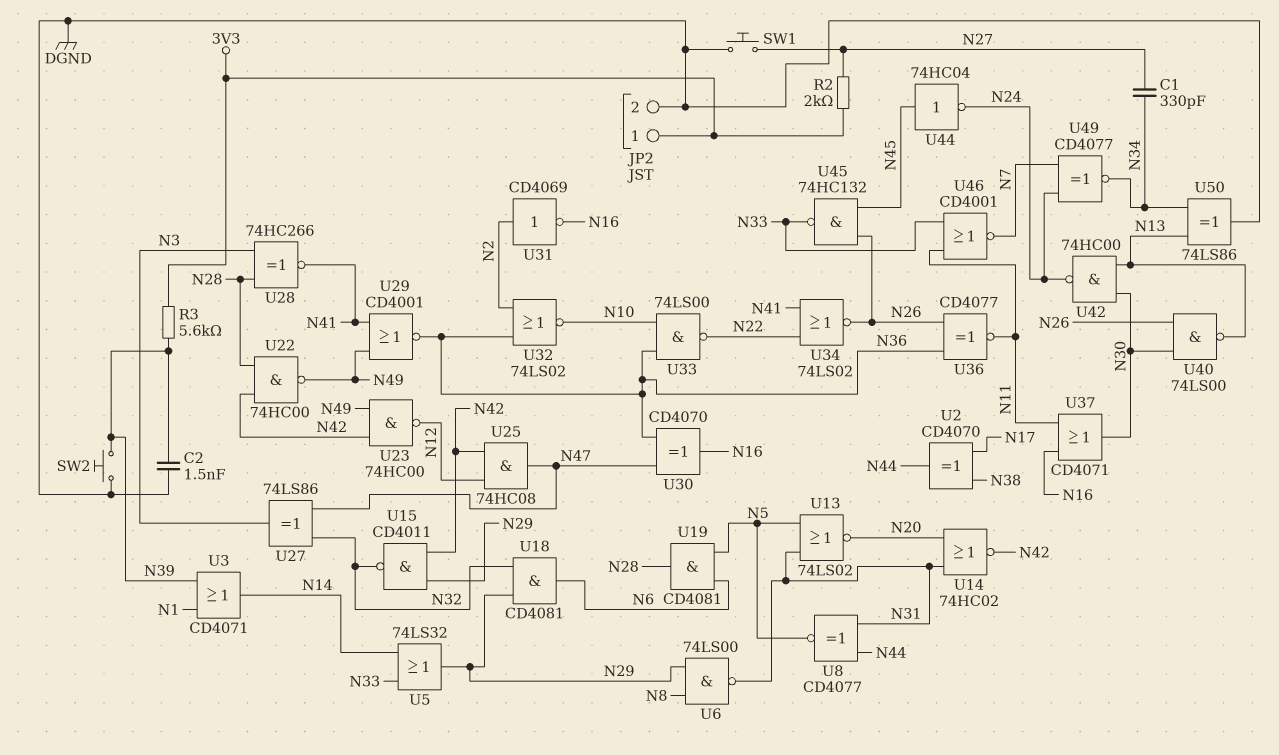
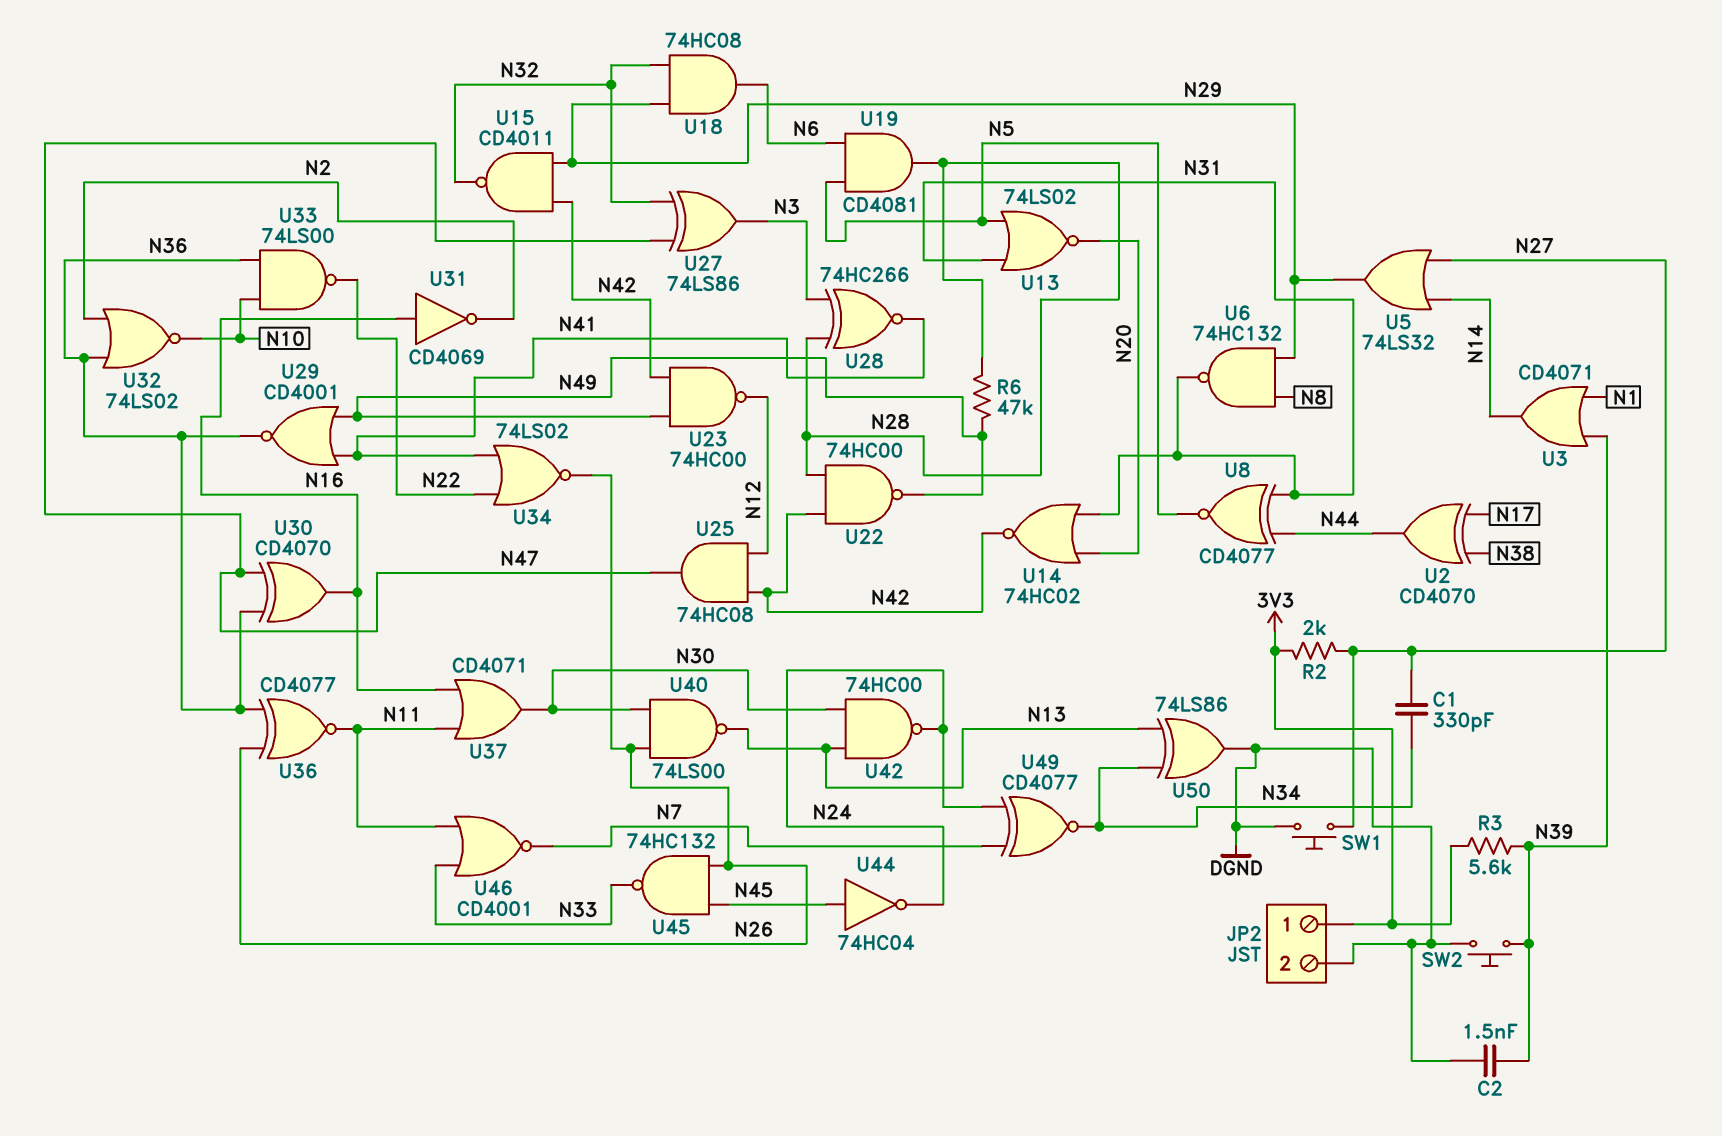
R6: none -> 47k (N28, N49)
U5: OR 74LS32 (in N14, in N33, out N29) -> OR 74LS32 (in N14, in N27, out N29)
U6: NAND 74LS00 (in N8, in N29, out N31) -> NAND 74HC132 (in N8, in N29, out N31)
U18: AND CD4081 (in N29, in N32, out N6) -> AND 74HC08 (in N29, in N32, out N6)
U31: NOT CD4069 (in N2, out N16) -> NOT CD4069 (in N16, out N2)

